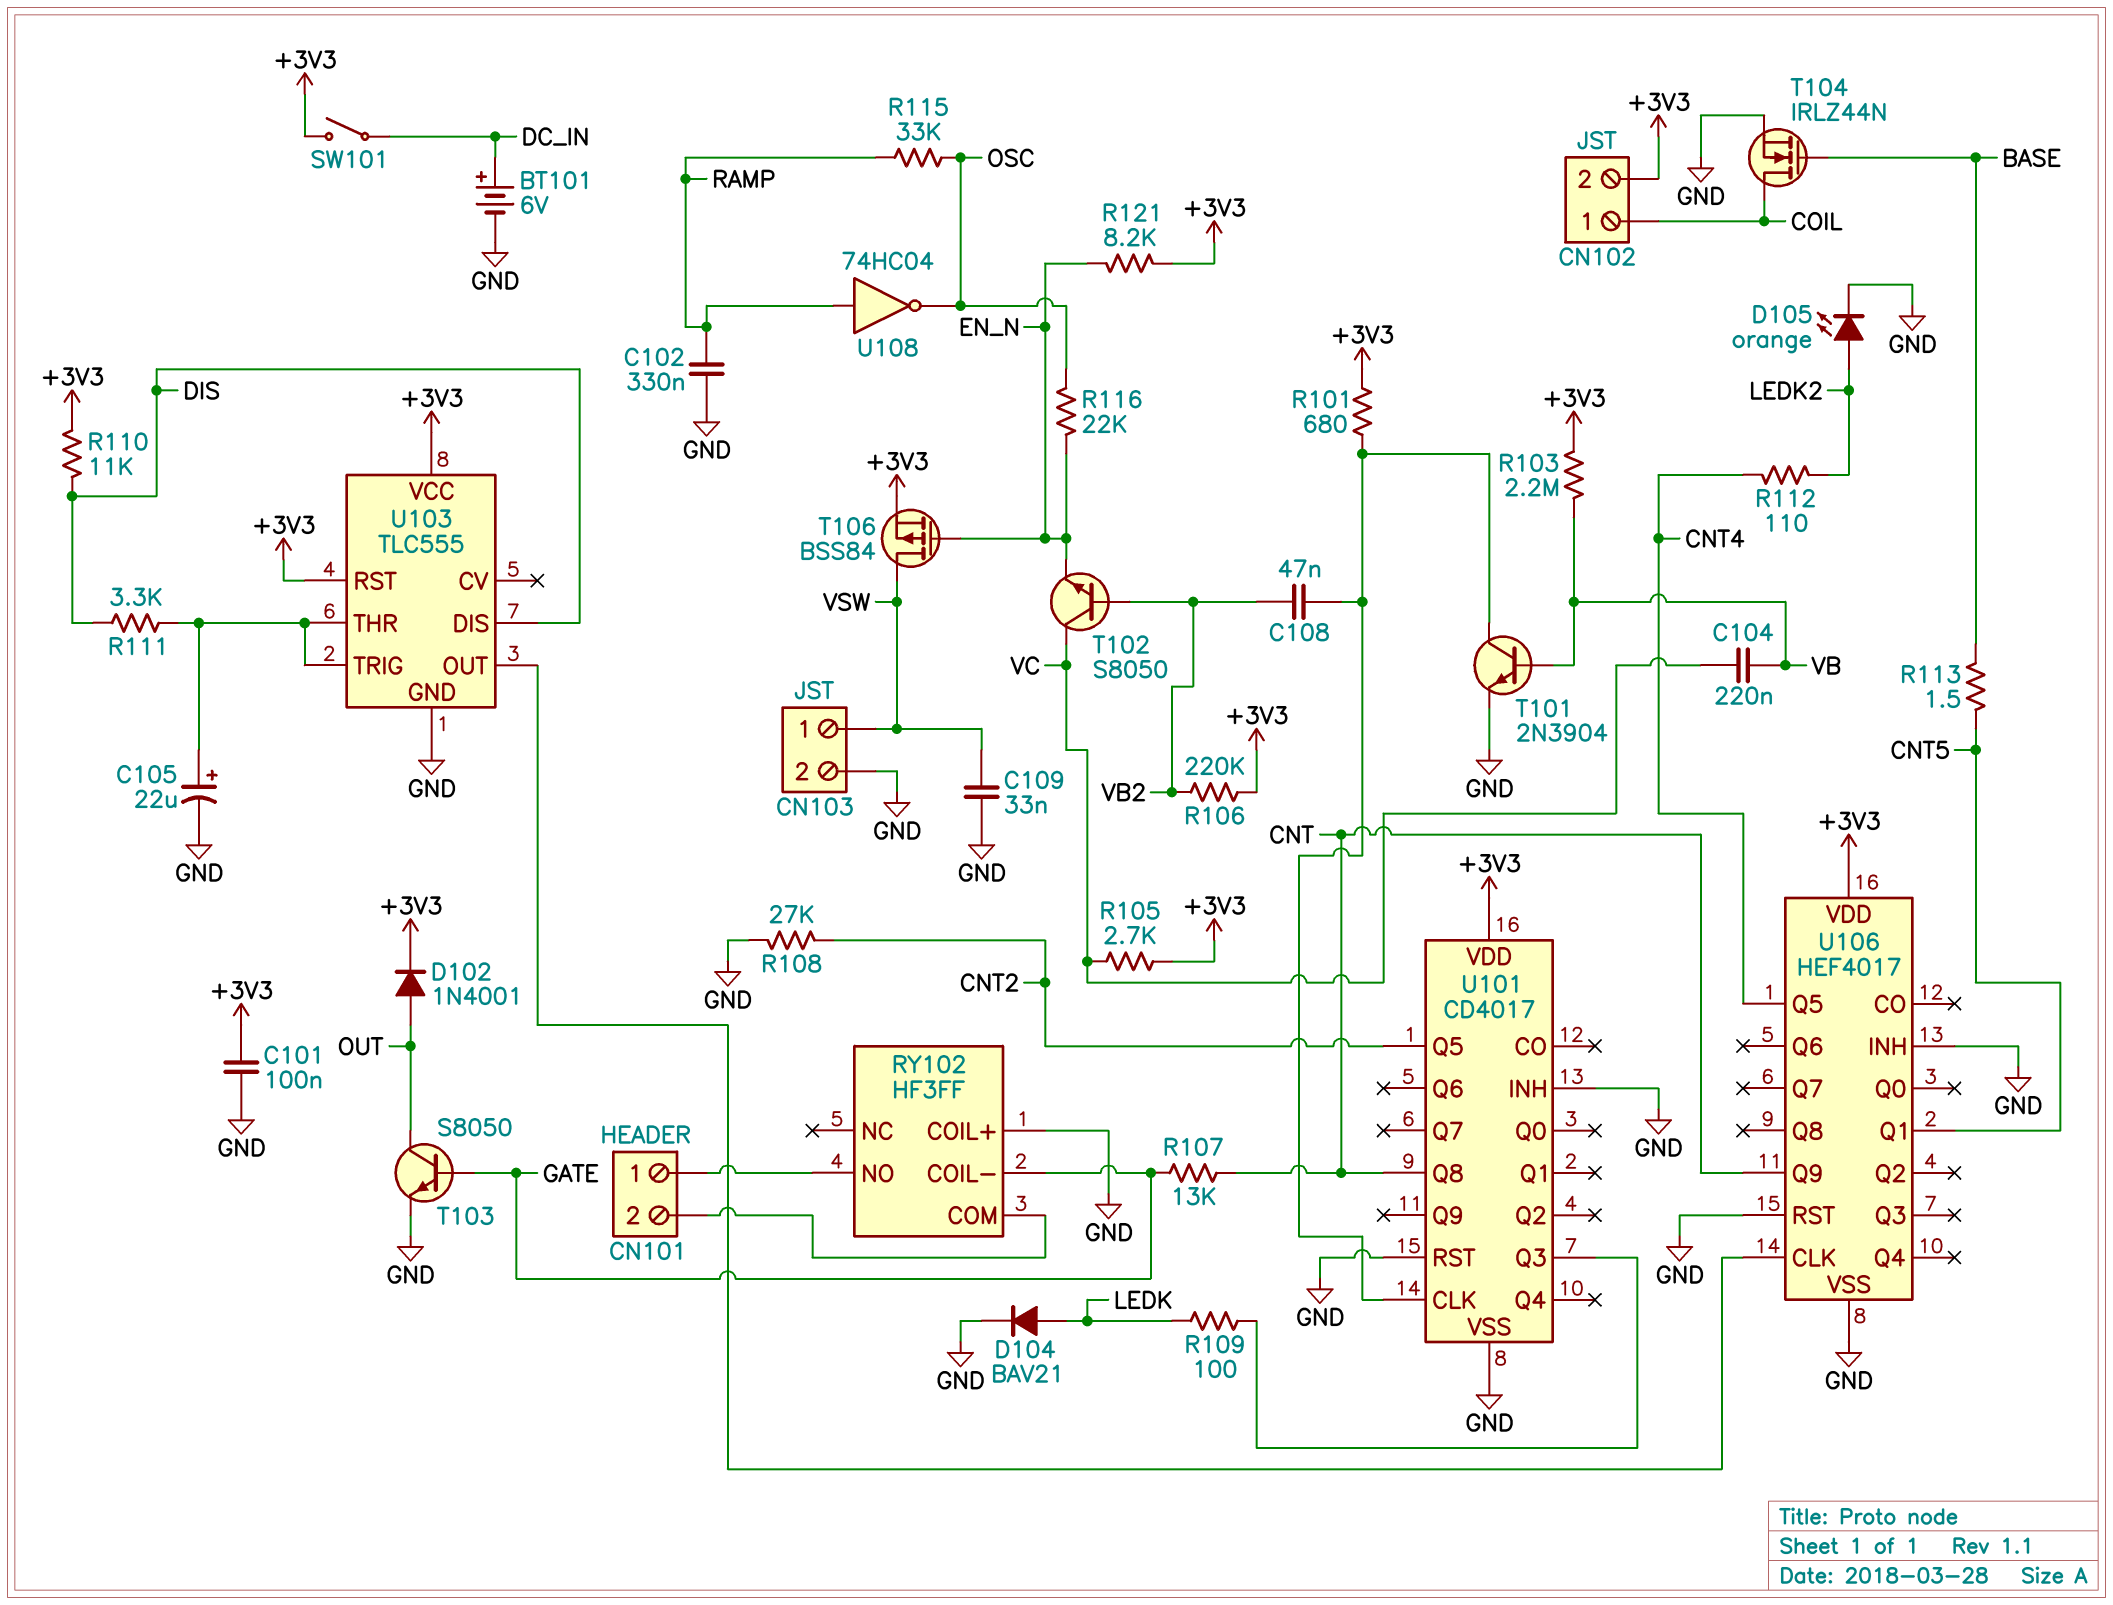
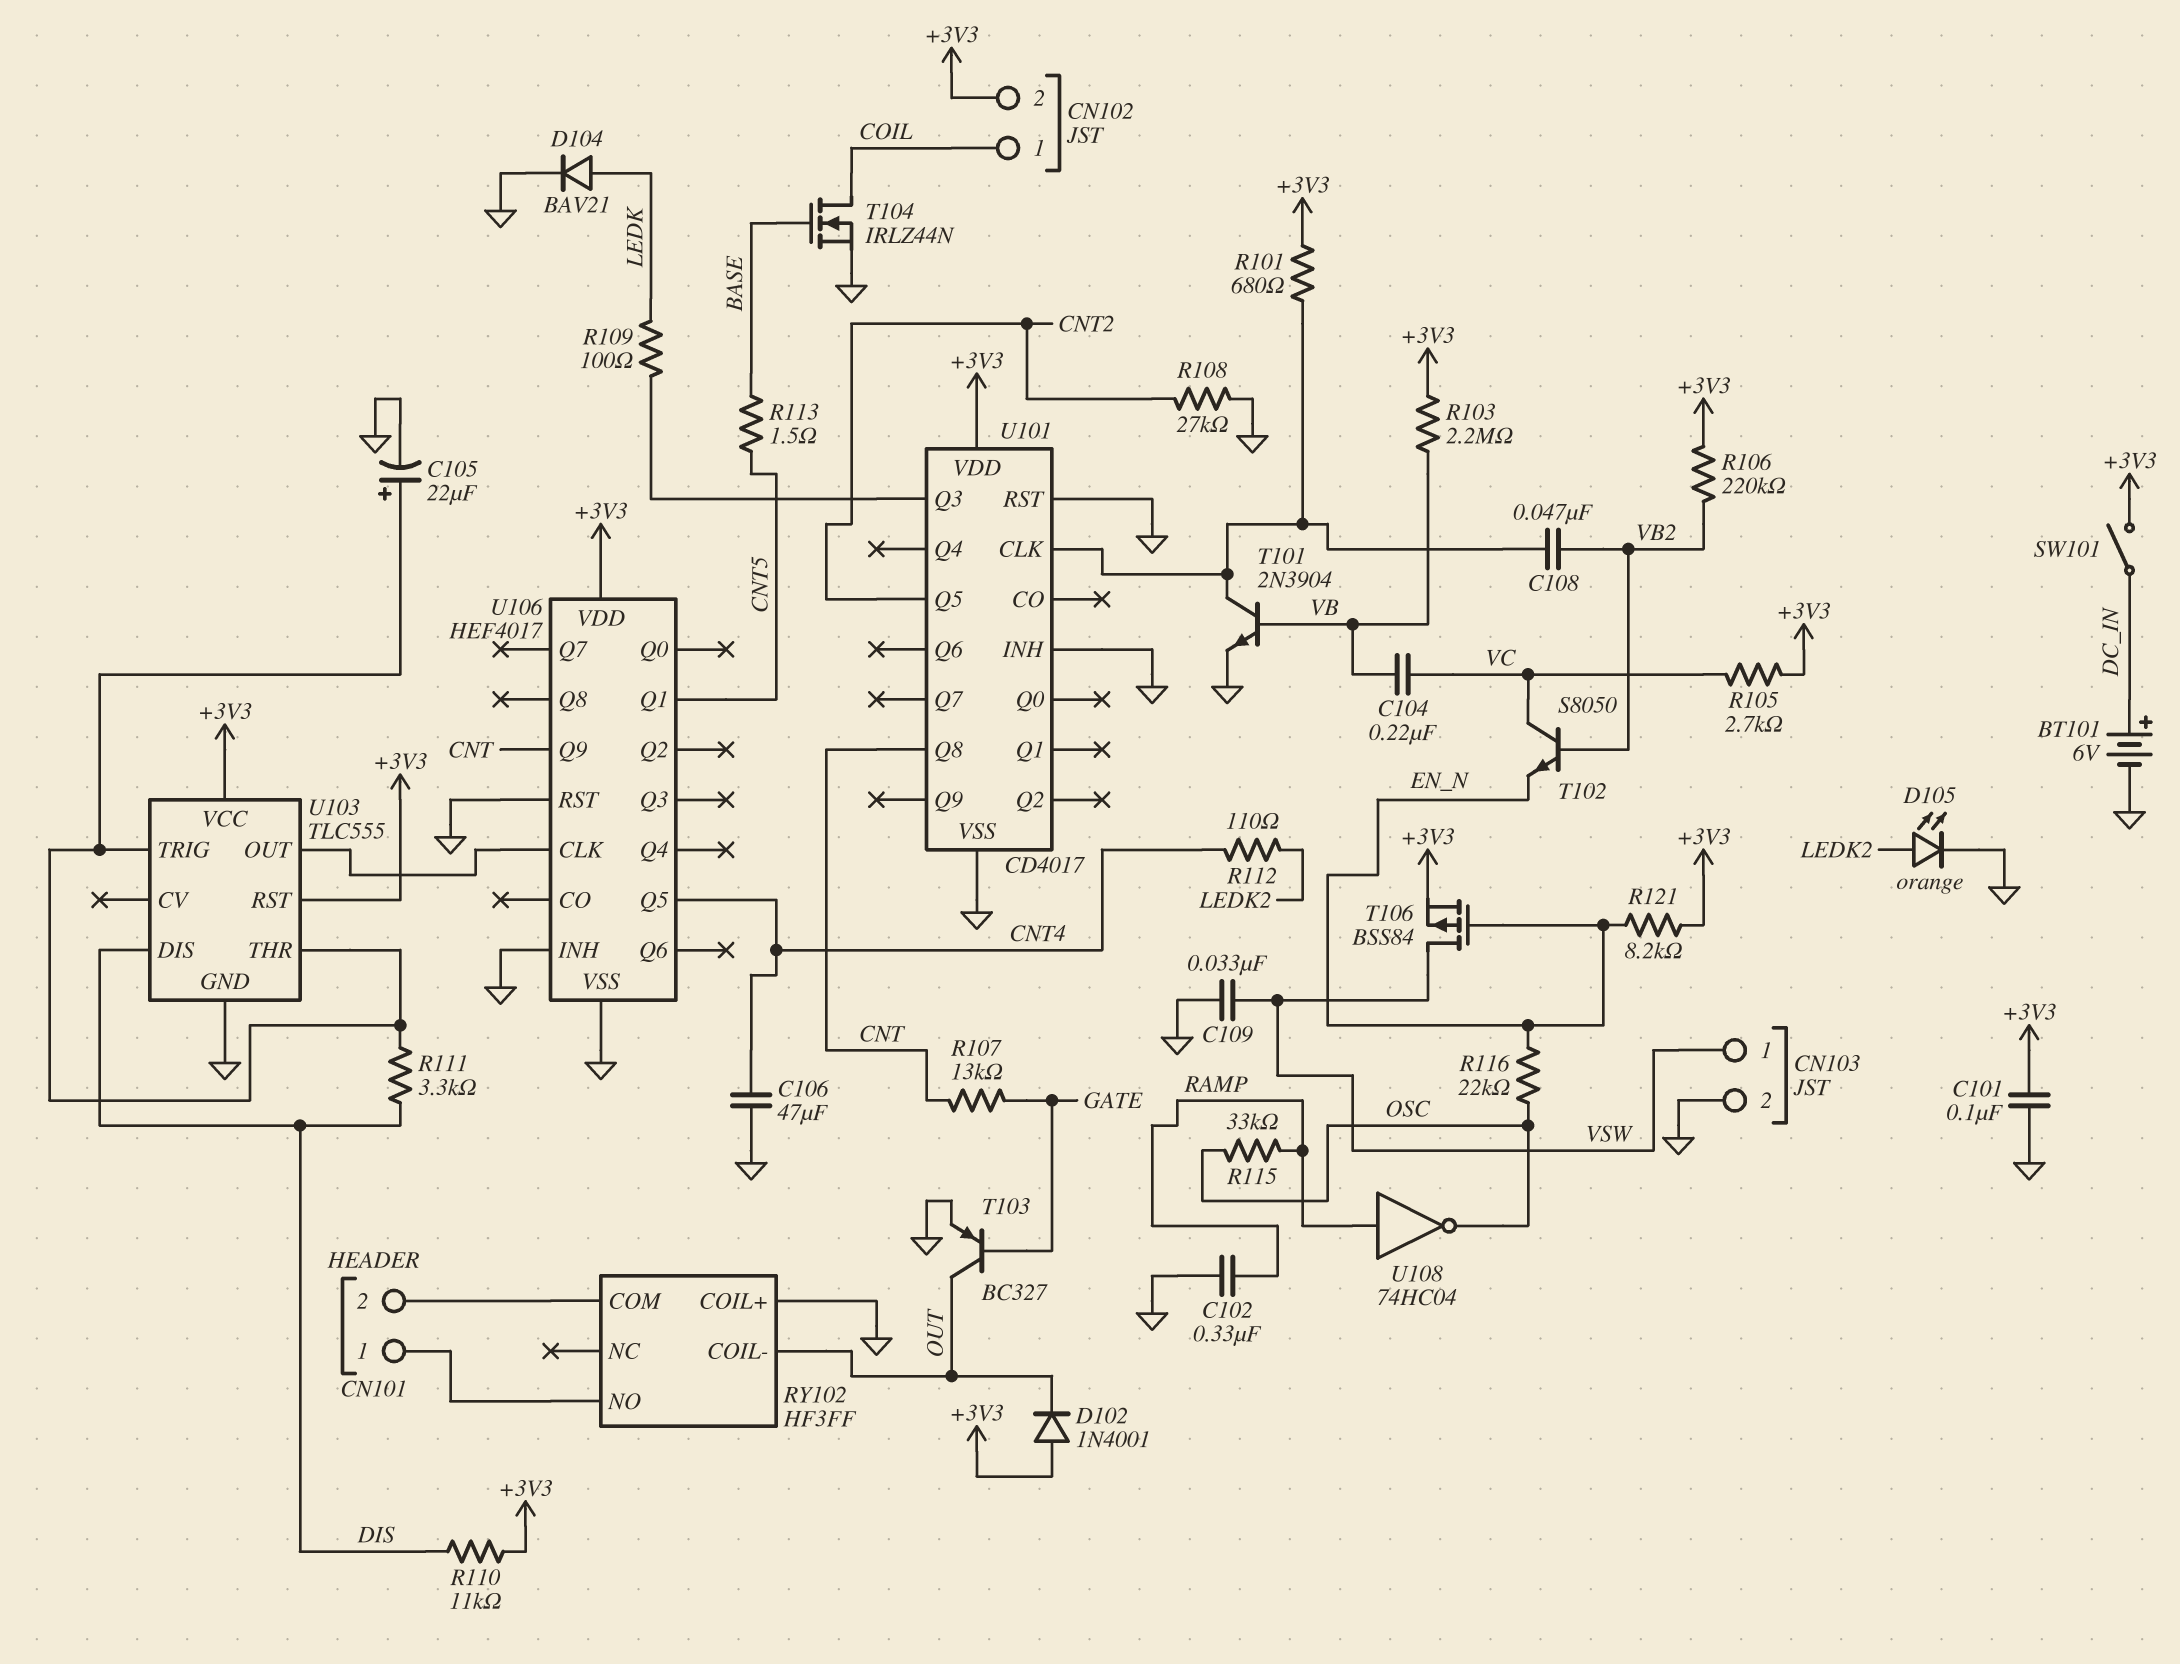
C106: none -> 47uF (CNT4, GND)
D102: diode 1N4001 (A OUT, K +3V3) -> diode 1N4001 (A +3V3, K OUT)
RY102 pin COIL-: GATE -> OUT
T103: NPN S8050 (B GATE, C OUT, E GND) -> PNP BC327 (B GATE, C OUT, E GND)

